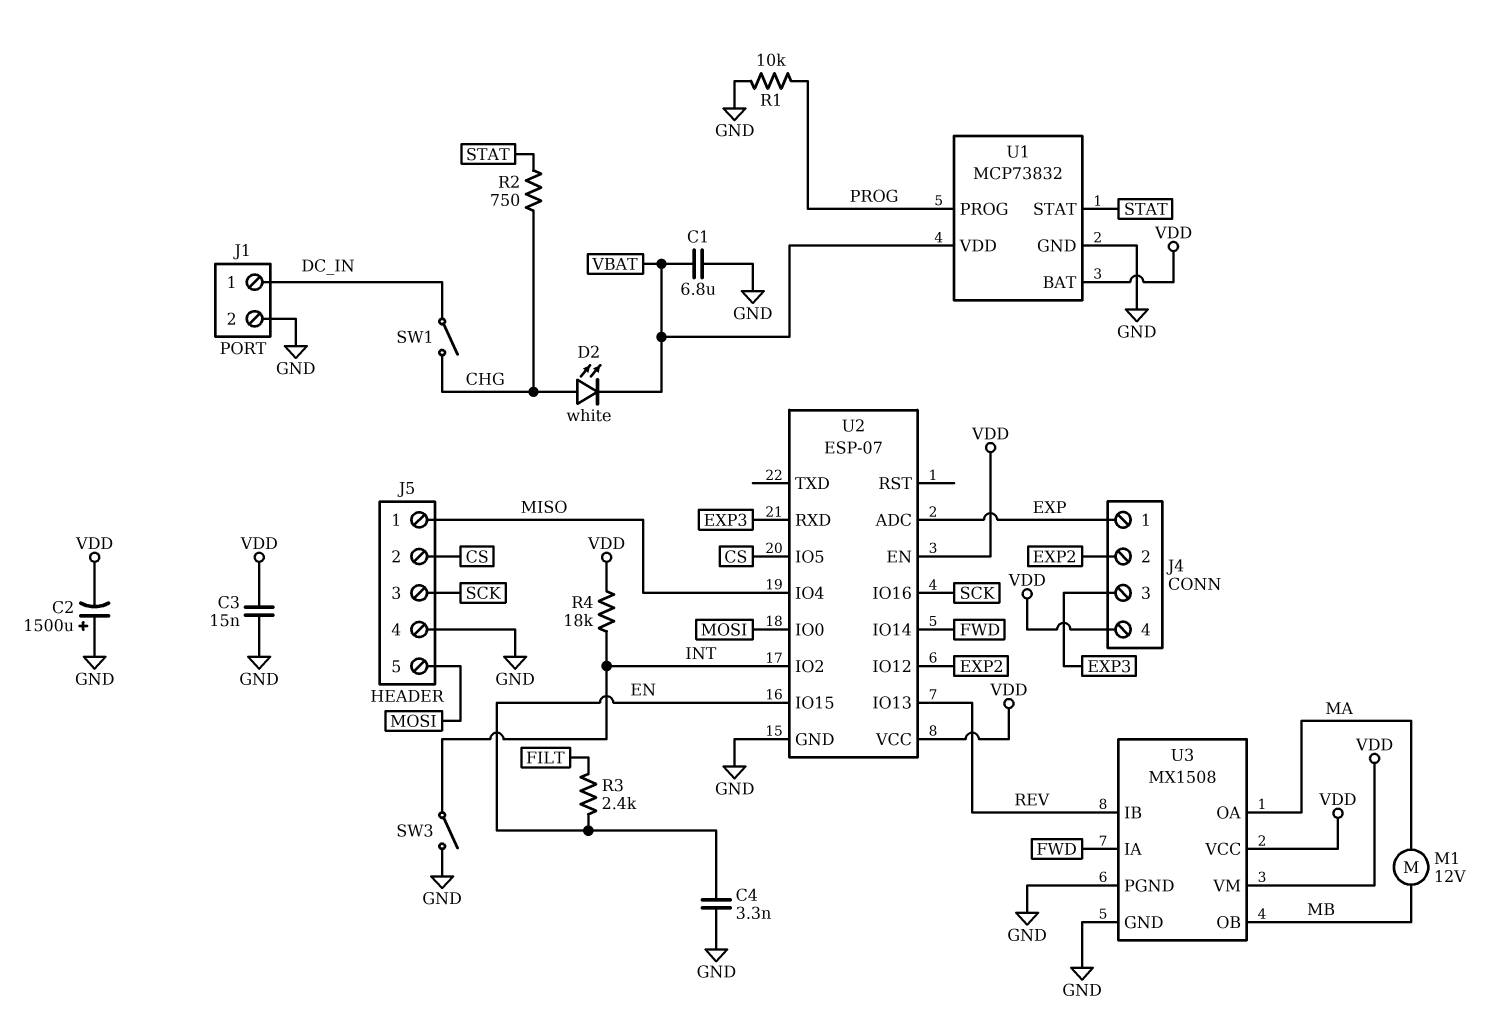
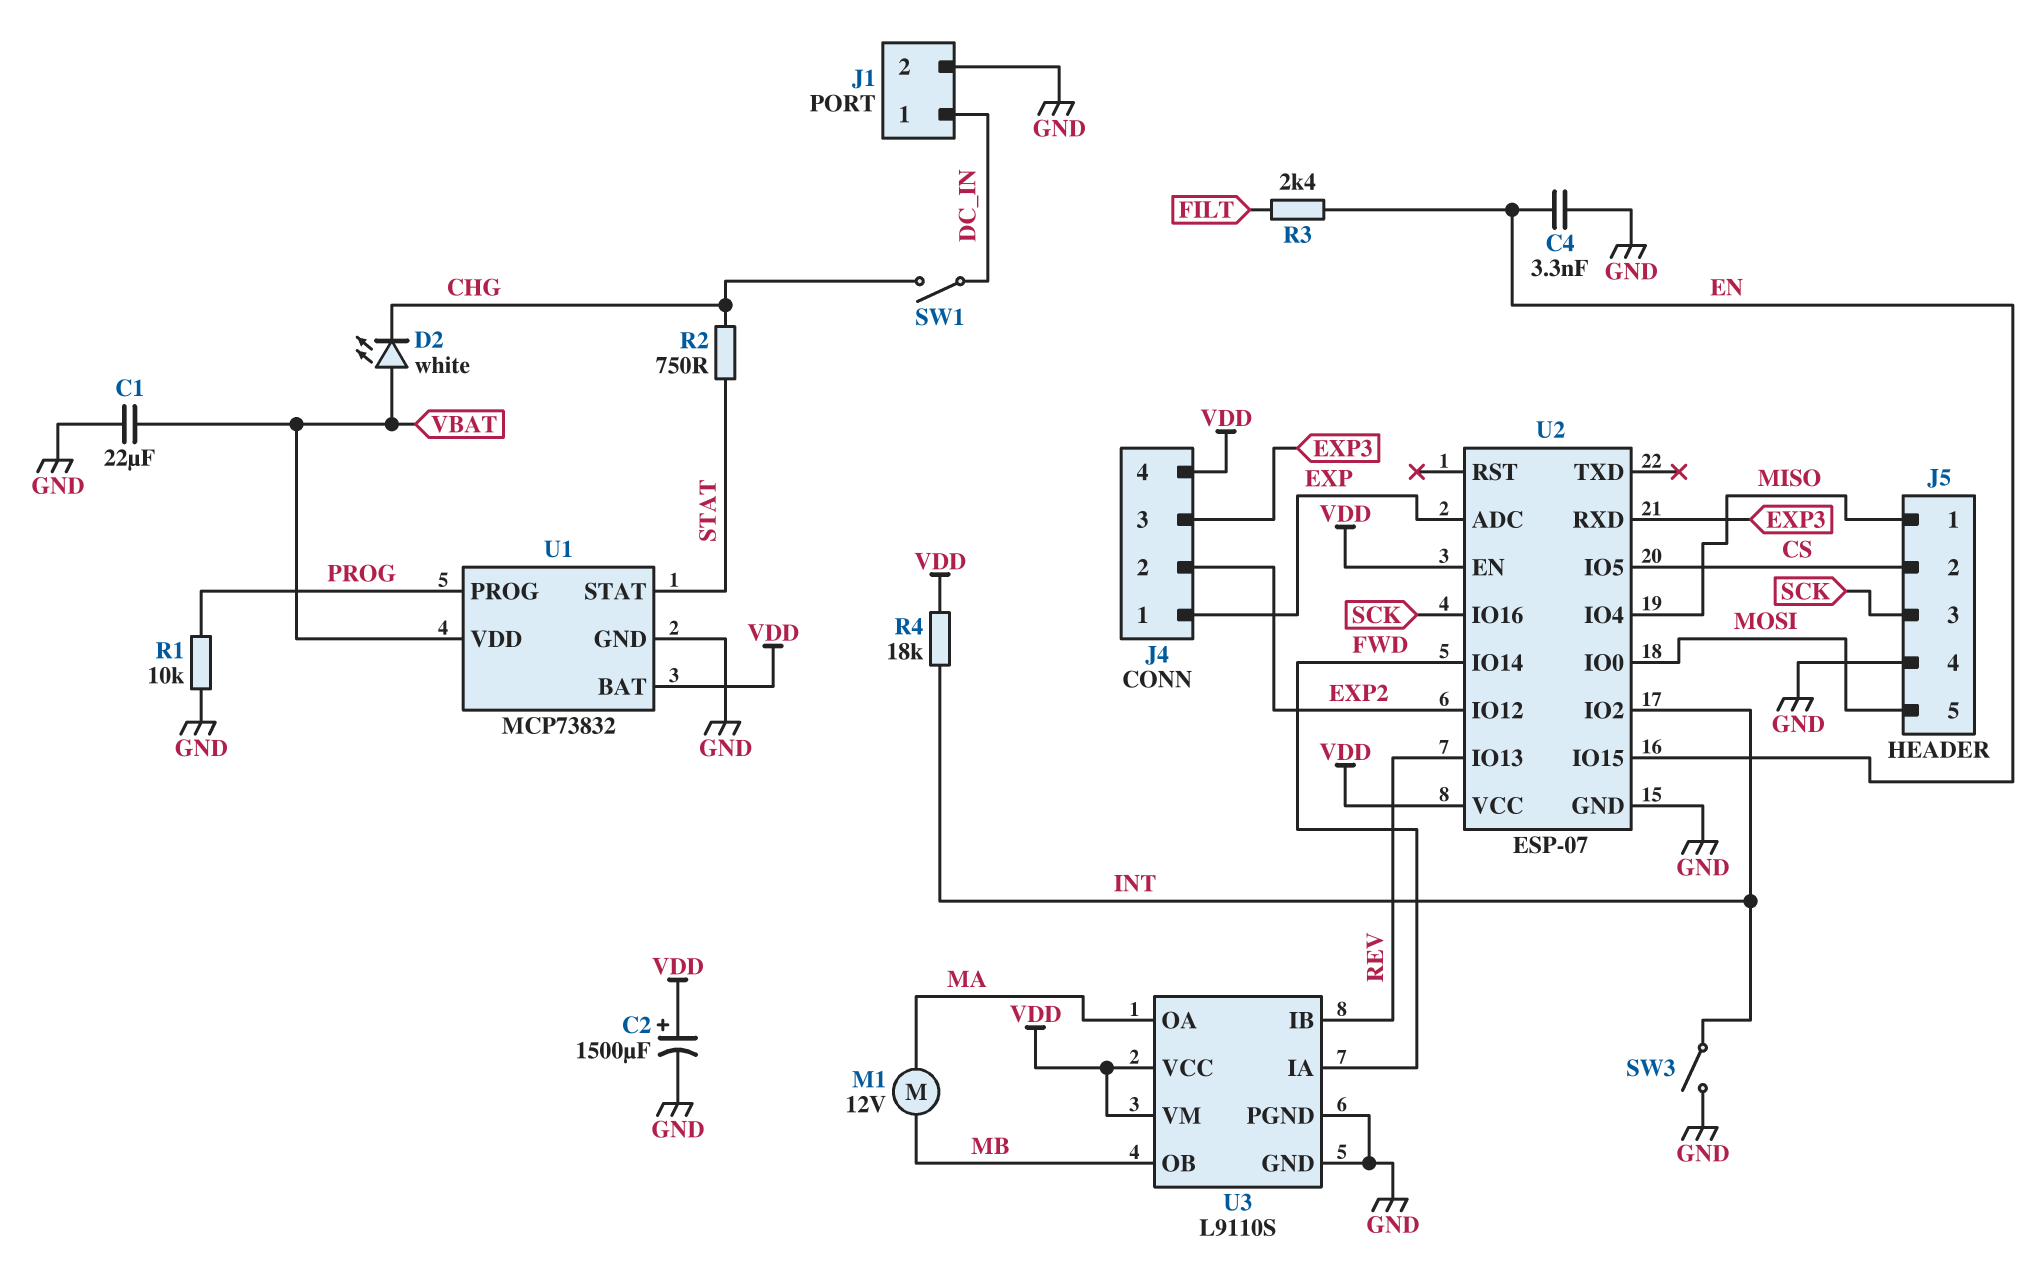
C1: 6.8uF (GND, VBAT) -> 22uF (GND, VBAT)
C2: 1500uF (plus GND, minus VDD) -> 1500uF (plus VDD, minus GND)
C3: 15nF (GND, VDD) -> none
D2: LED white (A CHG, K VBAT) -> LED white (A VBAT, K CHG)
U3: MX1508 -> L9110S

